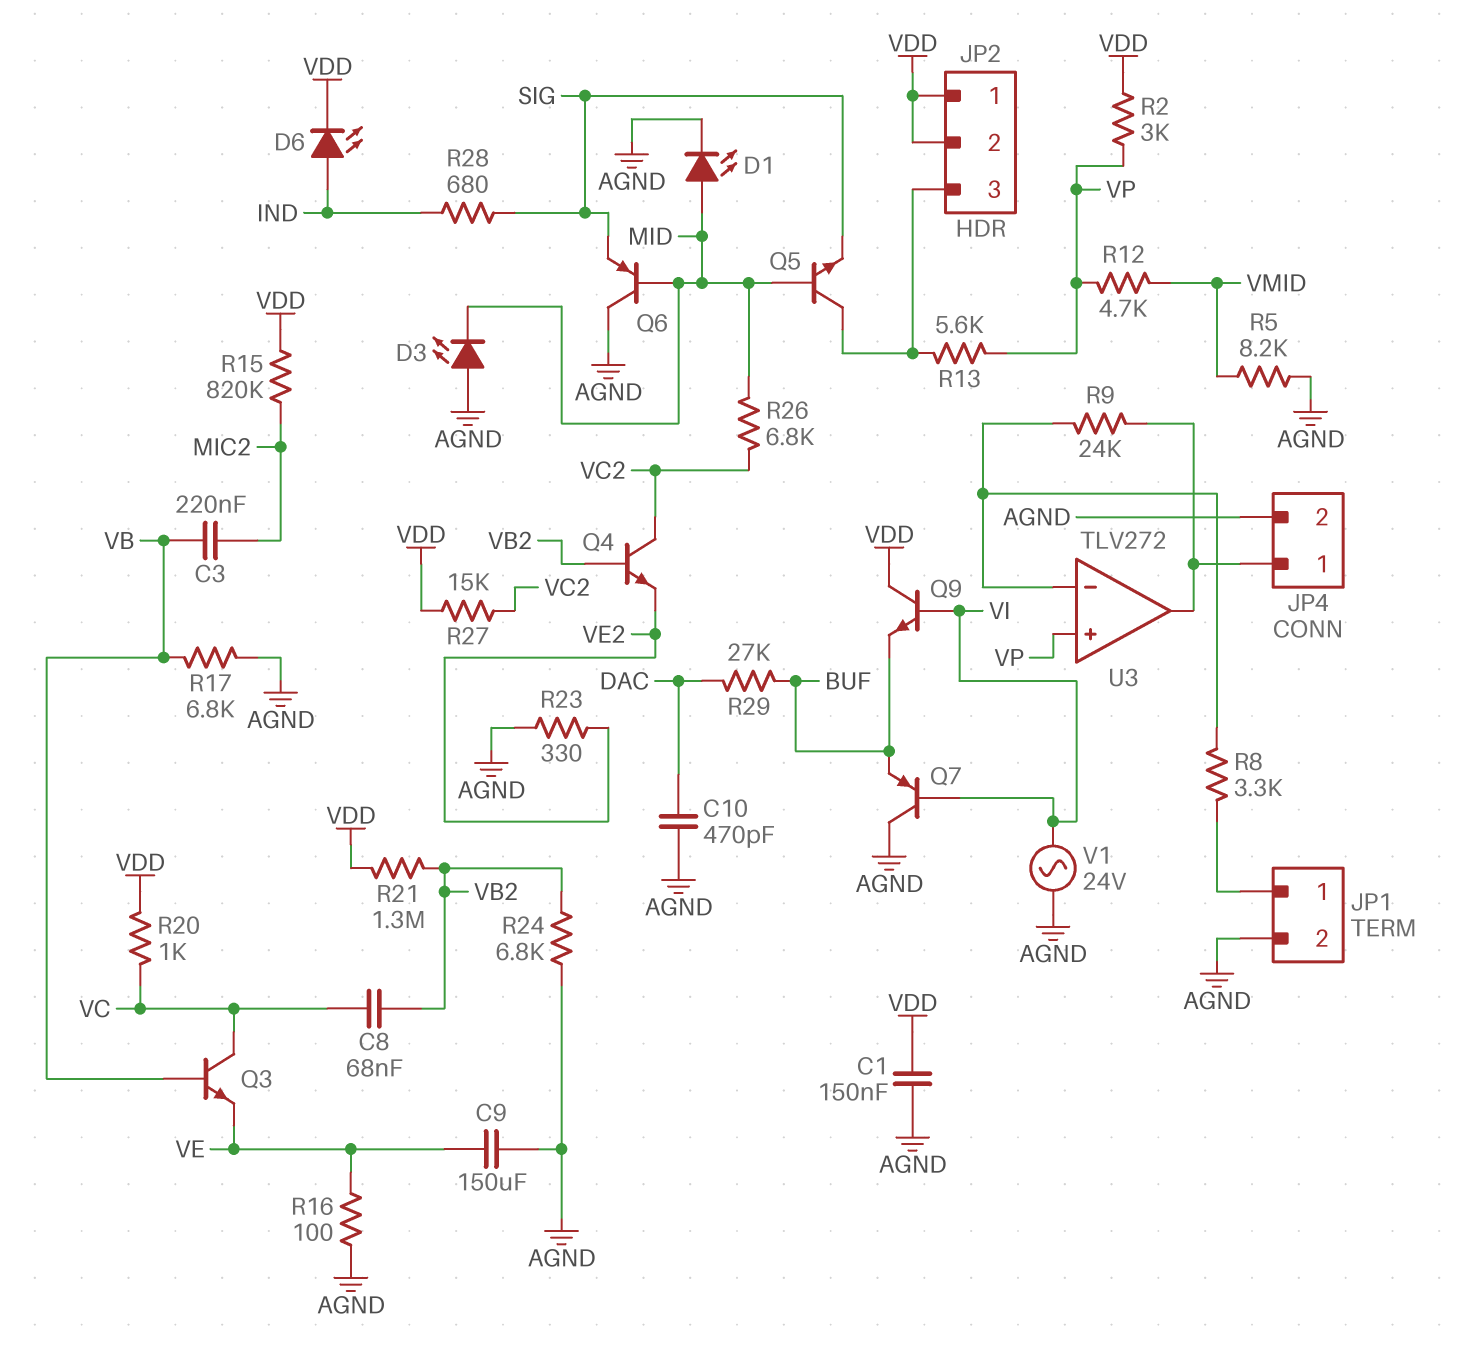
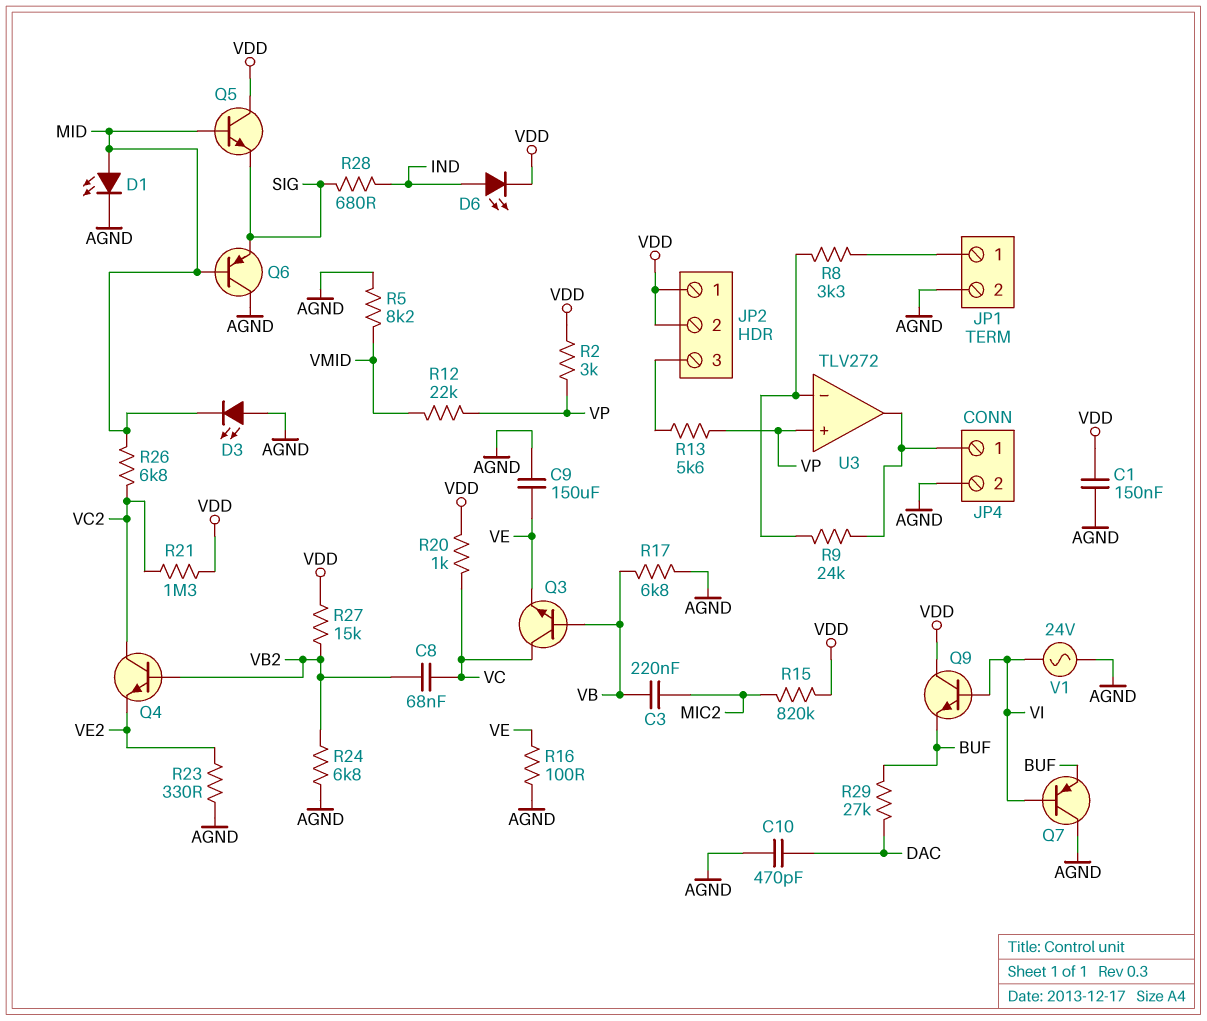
Q5: NPN (B MID, C JP2/3, E SIG) -> NPN (B MID, C VDD, E SIG)
R12: 4.7k (VMID, VP) -> 22k (VMID, VP)
R21: 1.3M (VB2, VDD) -> 1.3M (VC2, VDD)
R27: 15k (VC2, VDD) -> 15k (VB2, VDD)

